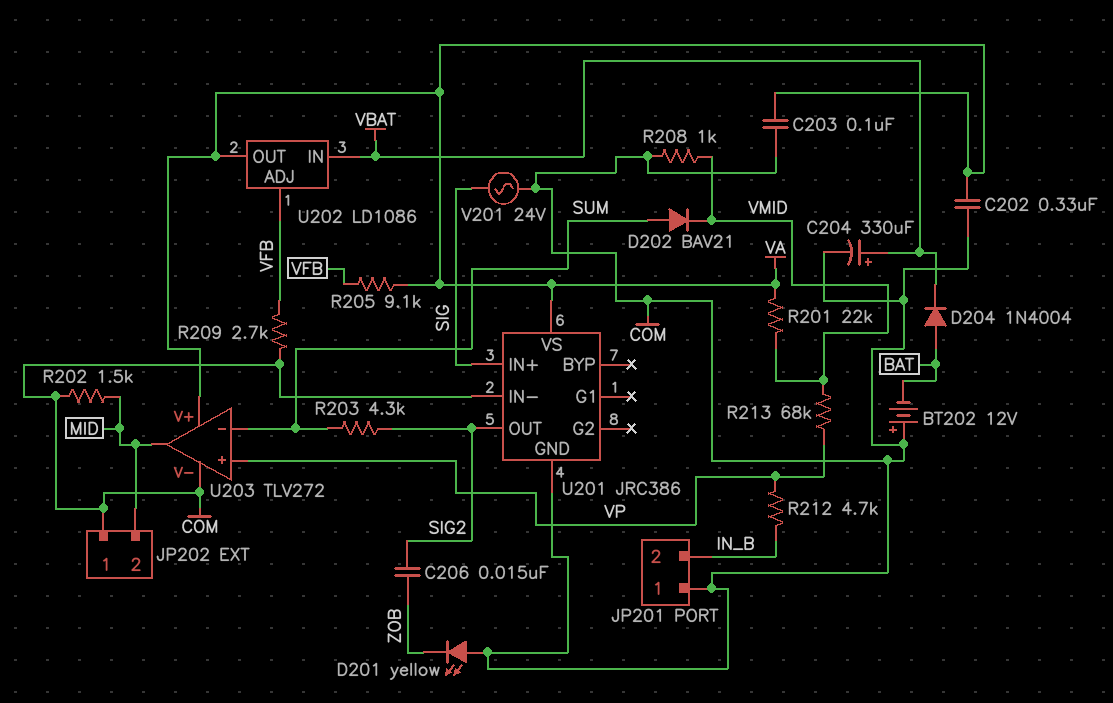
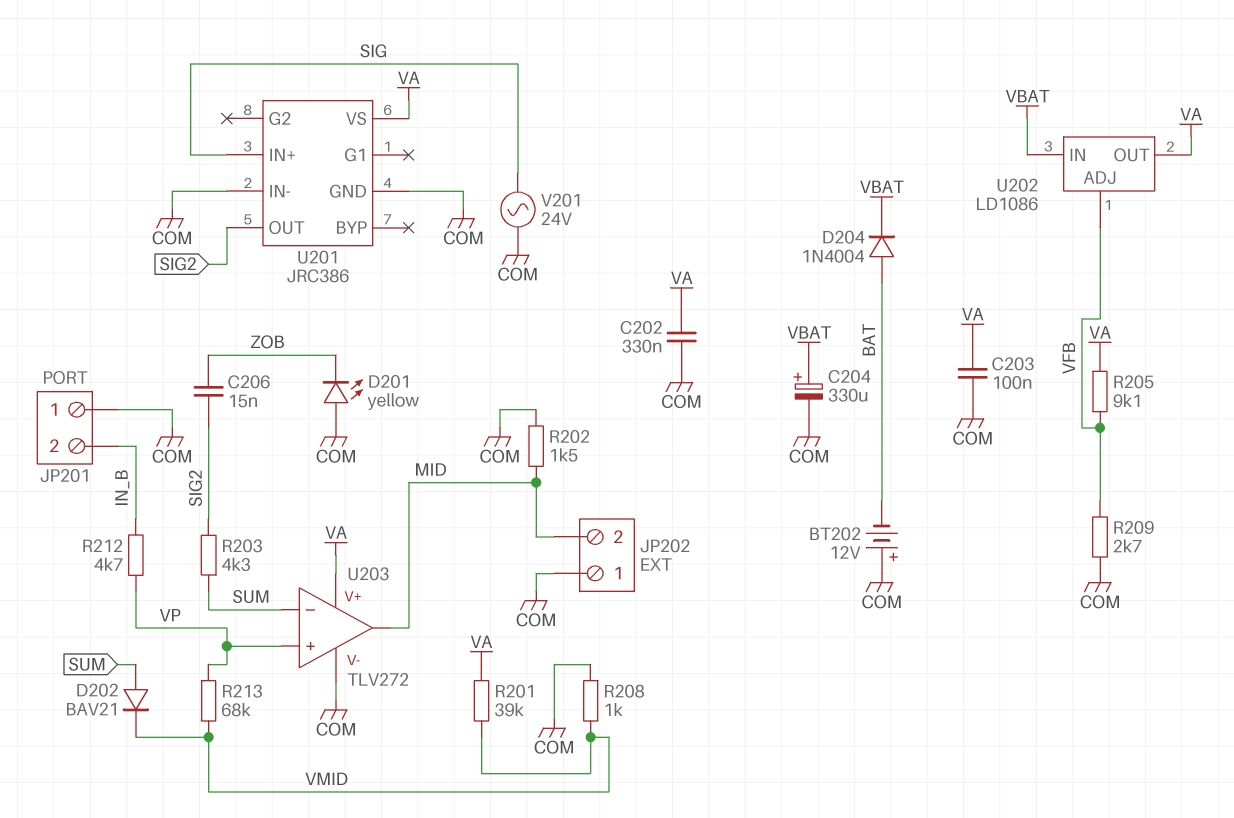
R201: 22k (VA, VMID) -> 39k (VA, VMID)

